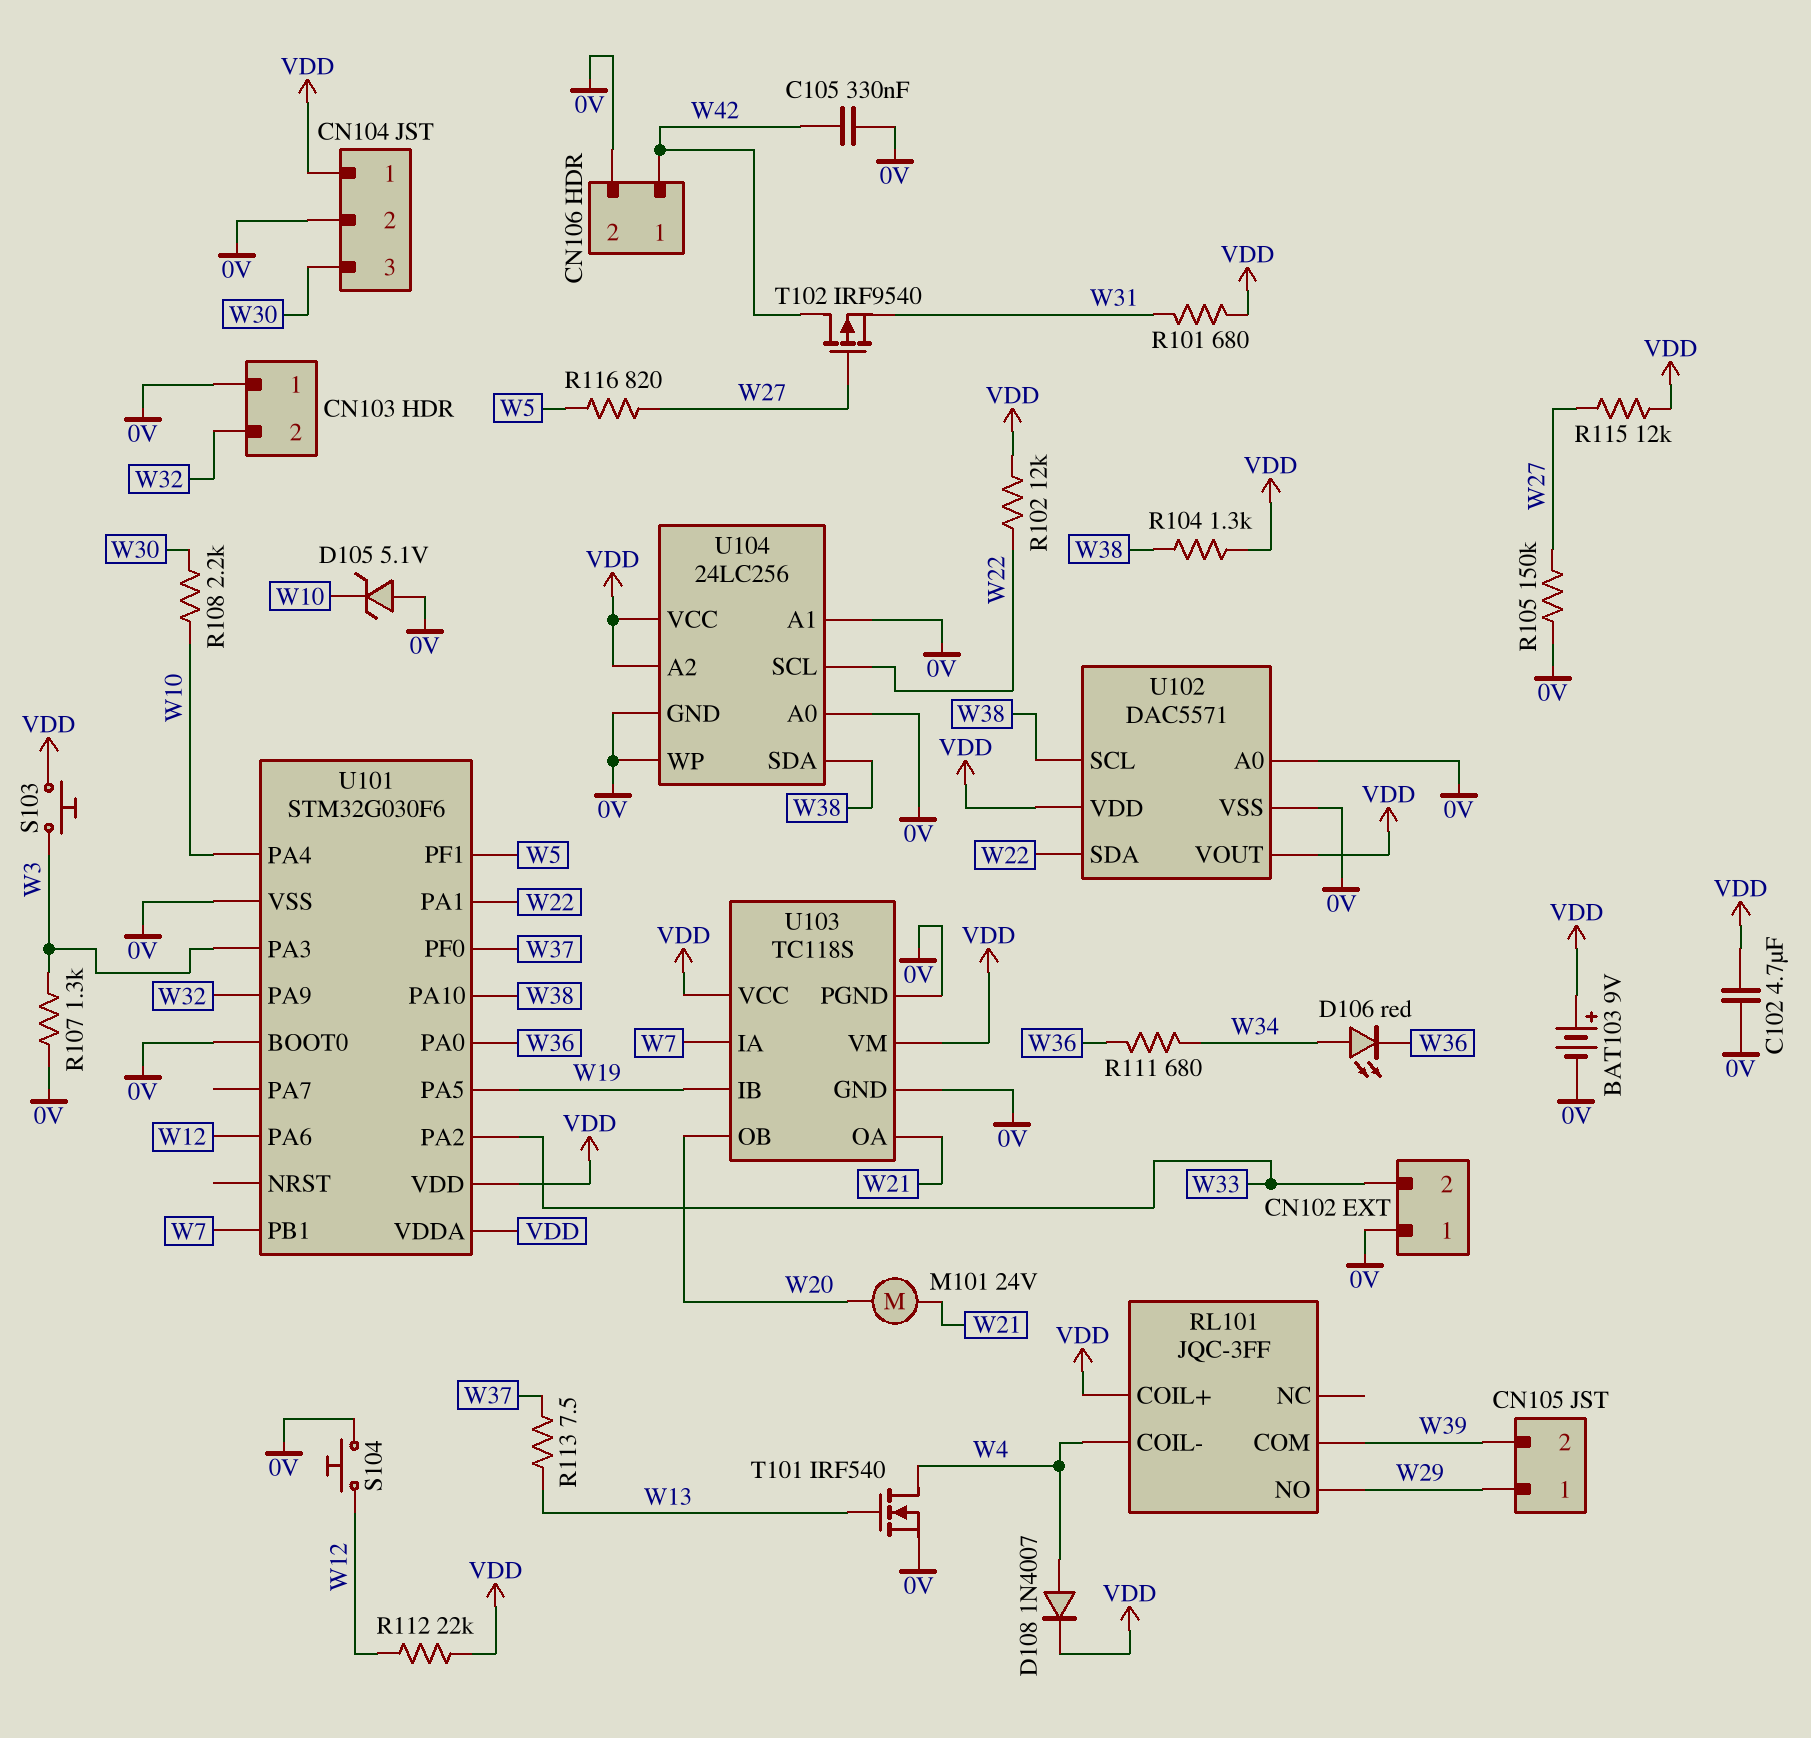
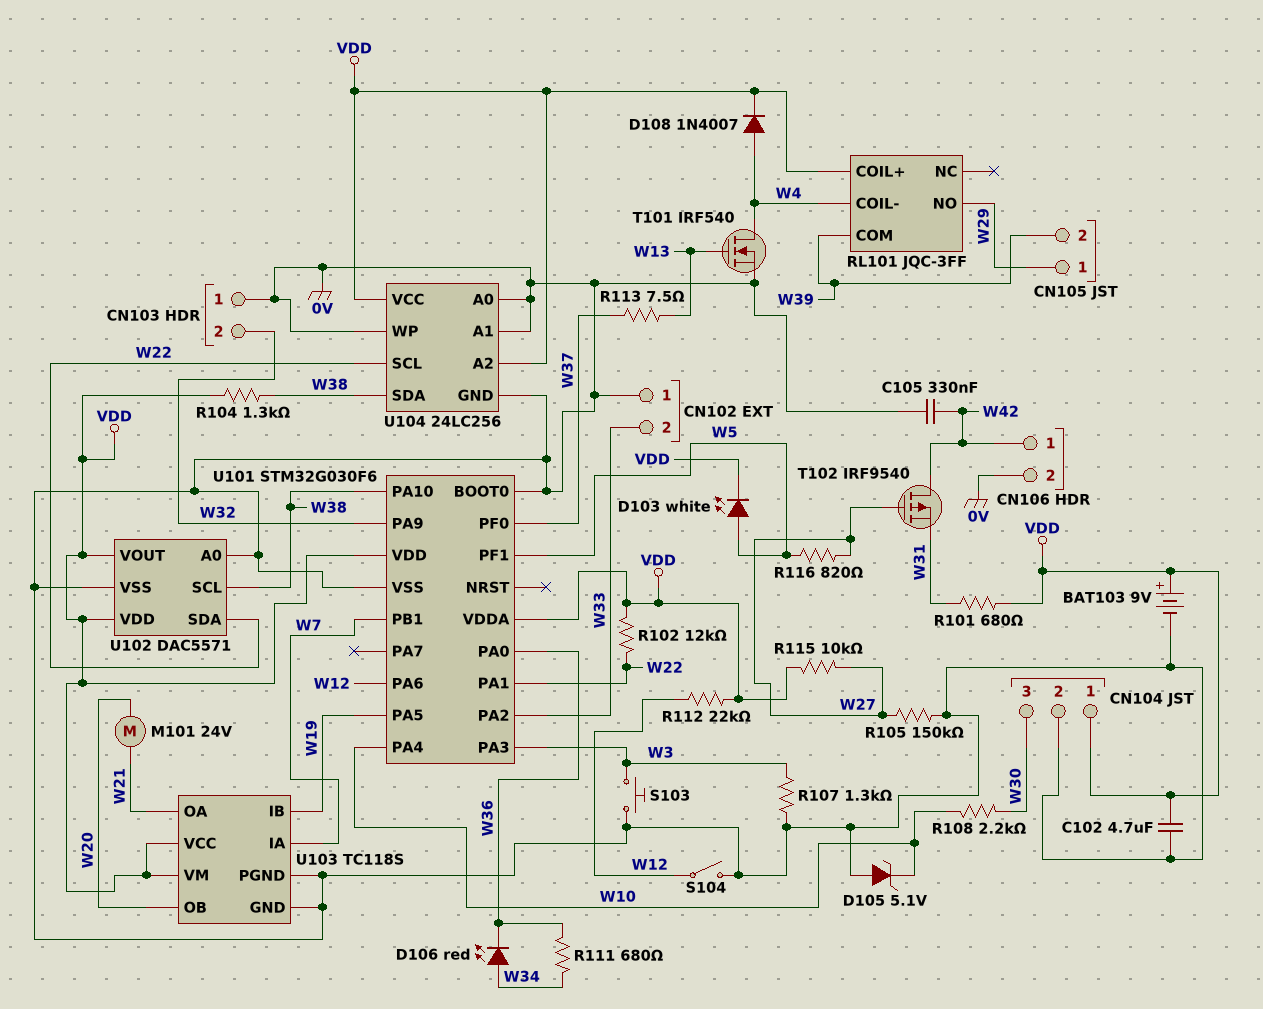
D103: none -> LED white (A W5, K VDD)
R115: 12k (VDD, W27) -> 10k (VDD, W27)
S103: button (VDD, W3) -> button (0V, W3)
S104: button (0V, W12) -> switch (0V, W12)

